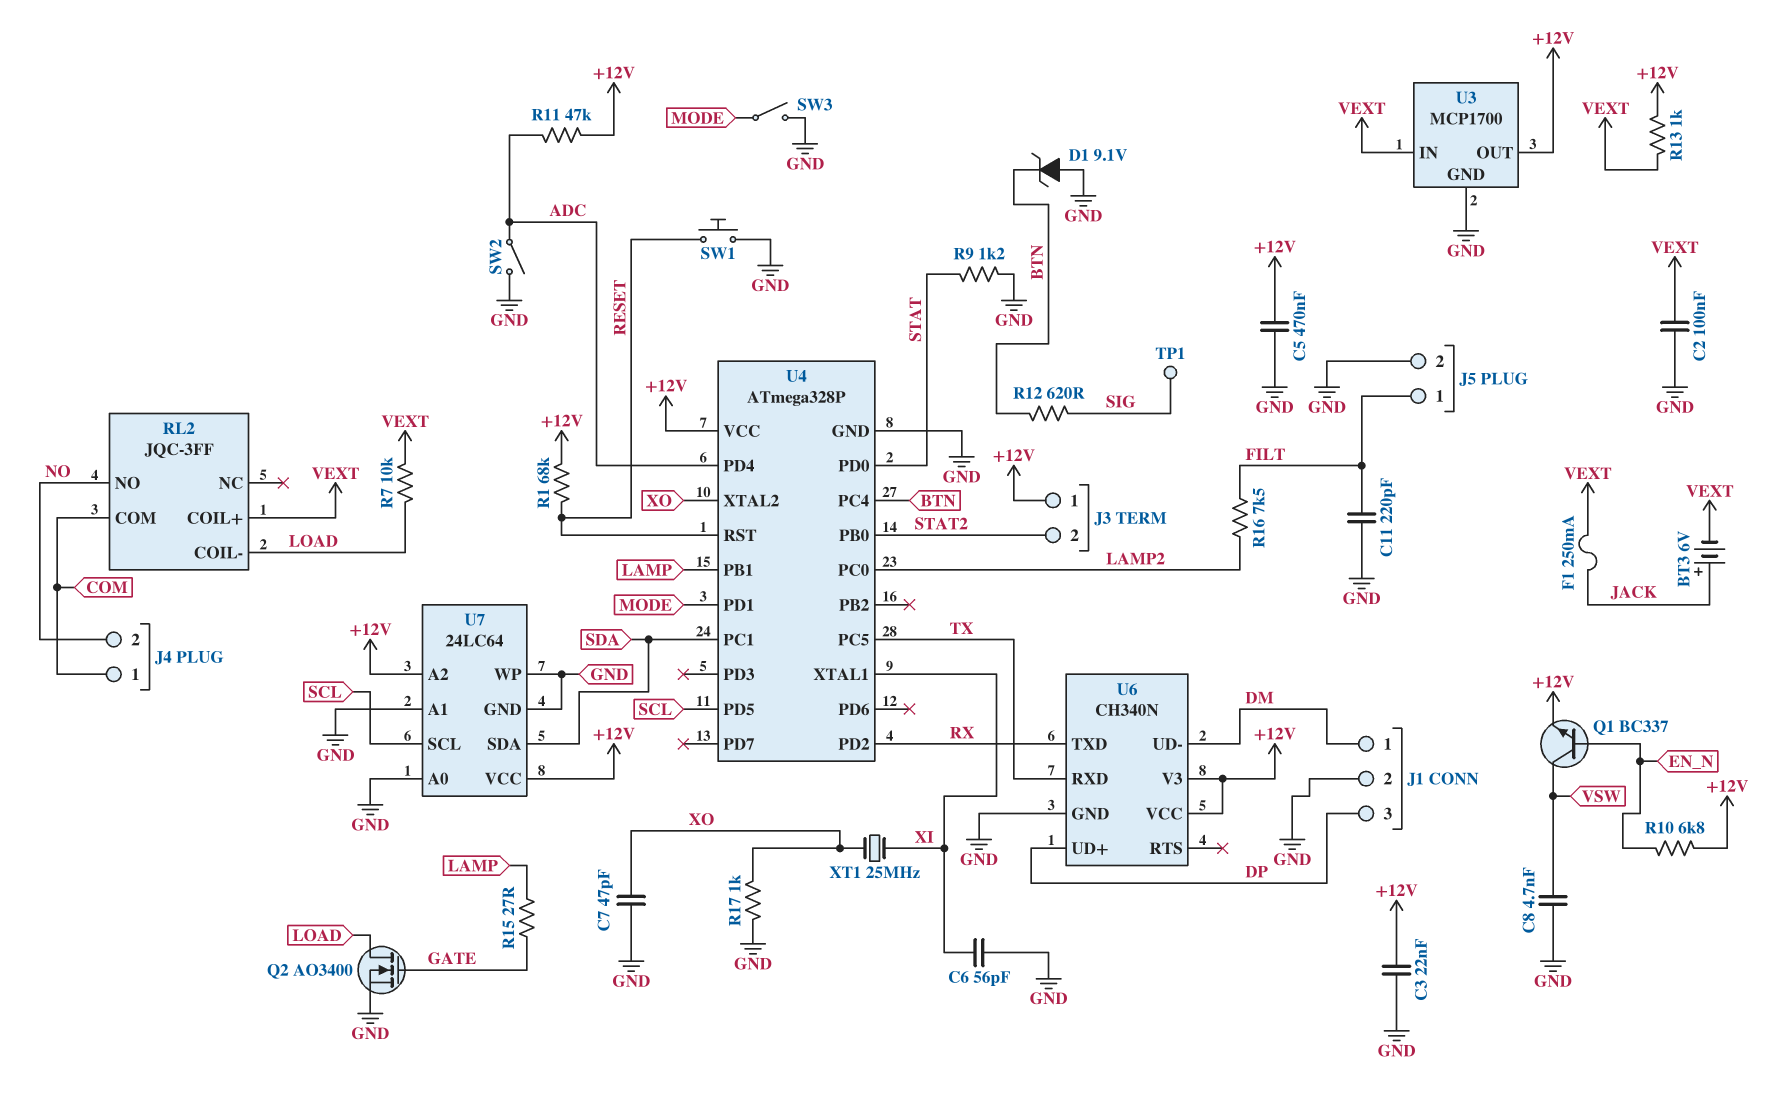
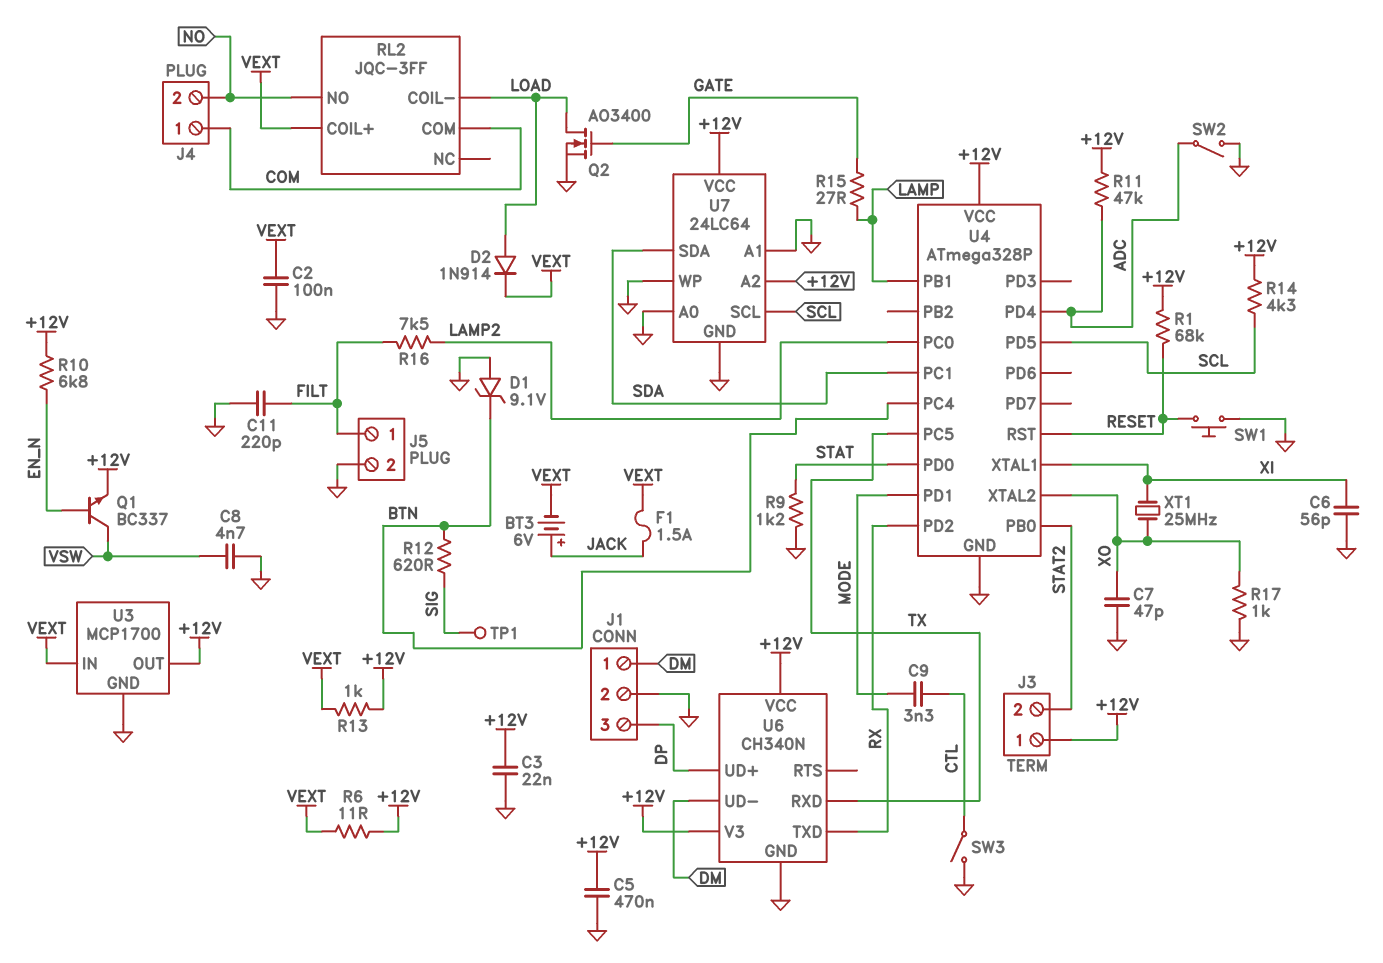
C9: none -> 3.3nF (CTL, MODE)
D2: none -> diode 1N914 (A LOAD, K VEXT)
F1: 250mA (JACK, VEXT) -> 1.5A (JACK, VEXT)
R6: none -> 11 (+12V, VEXT)
R7: 10k (LOAD, VEXT) -> none
R14: none -> 4.3k (+12V, SCL)
SW3: switch (GND, MODE) -> switch (CTL, GND)

